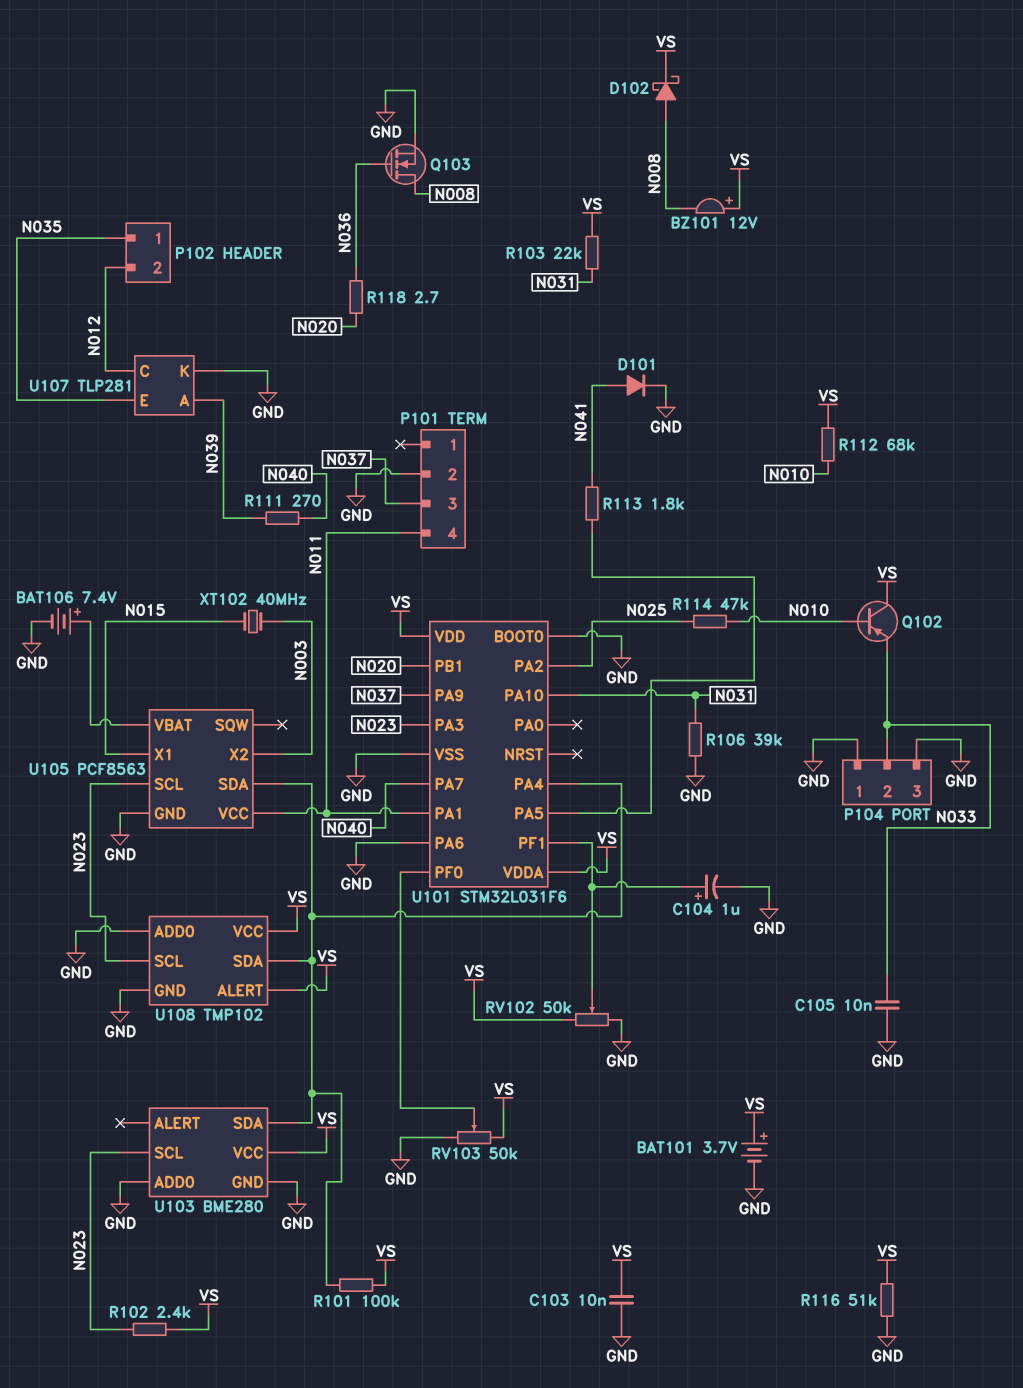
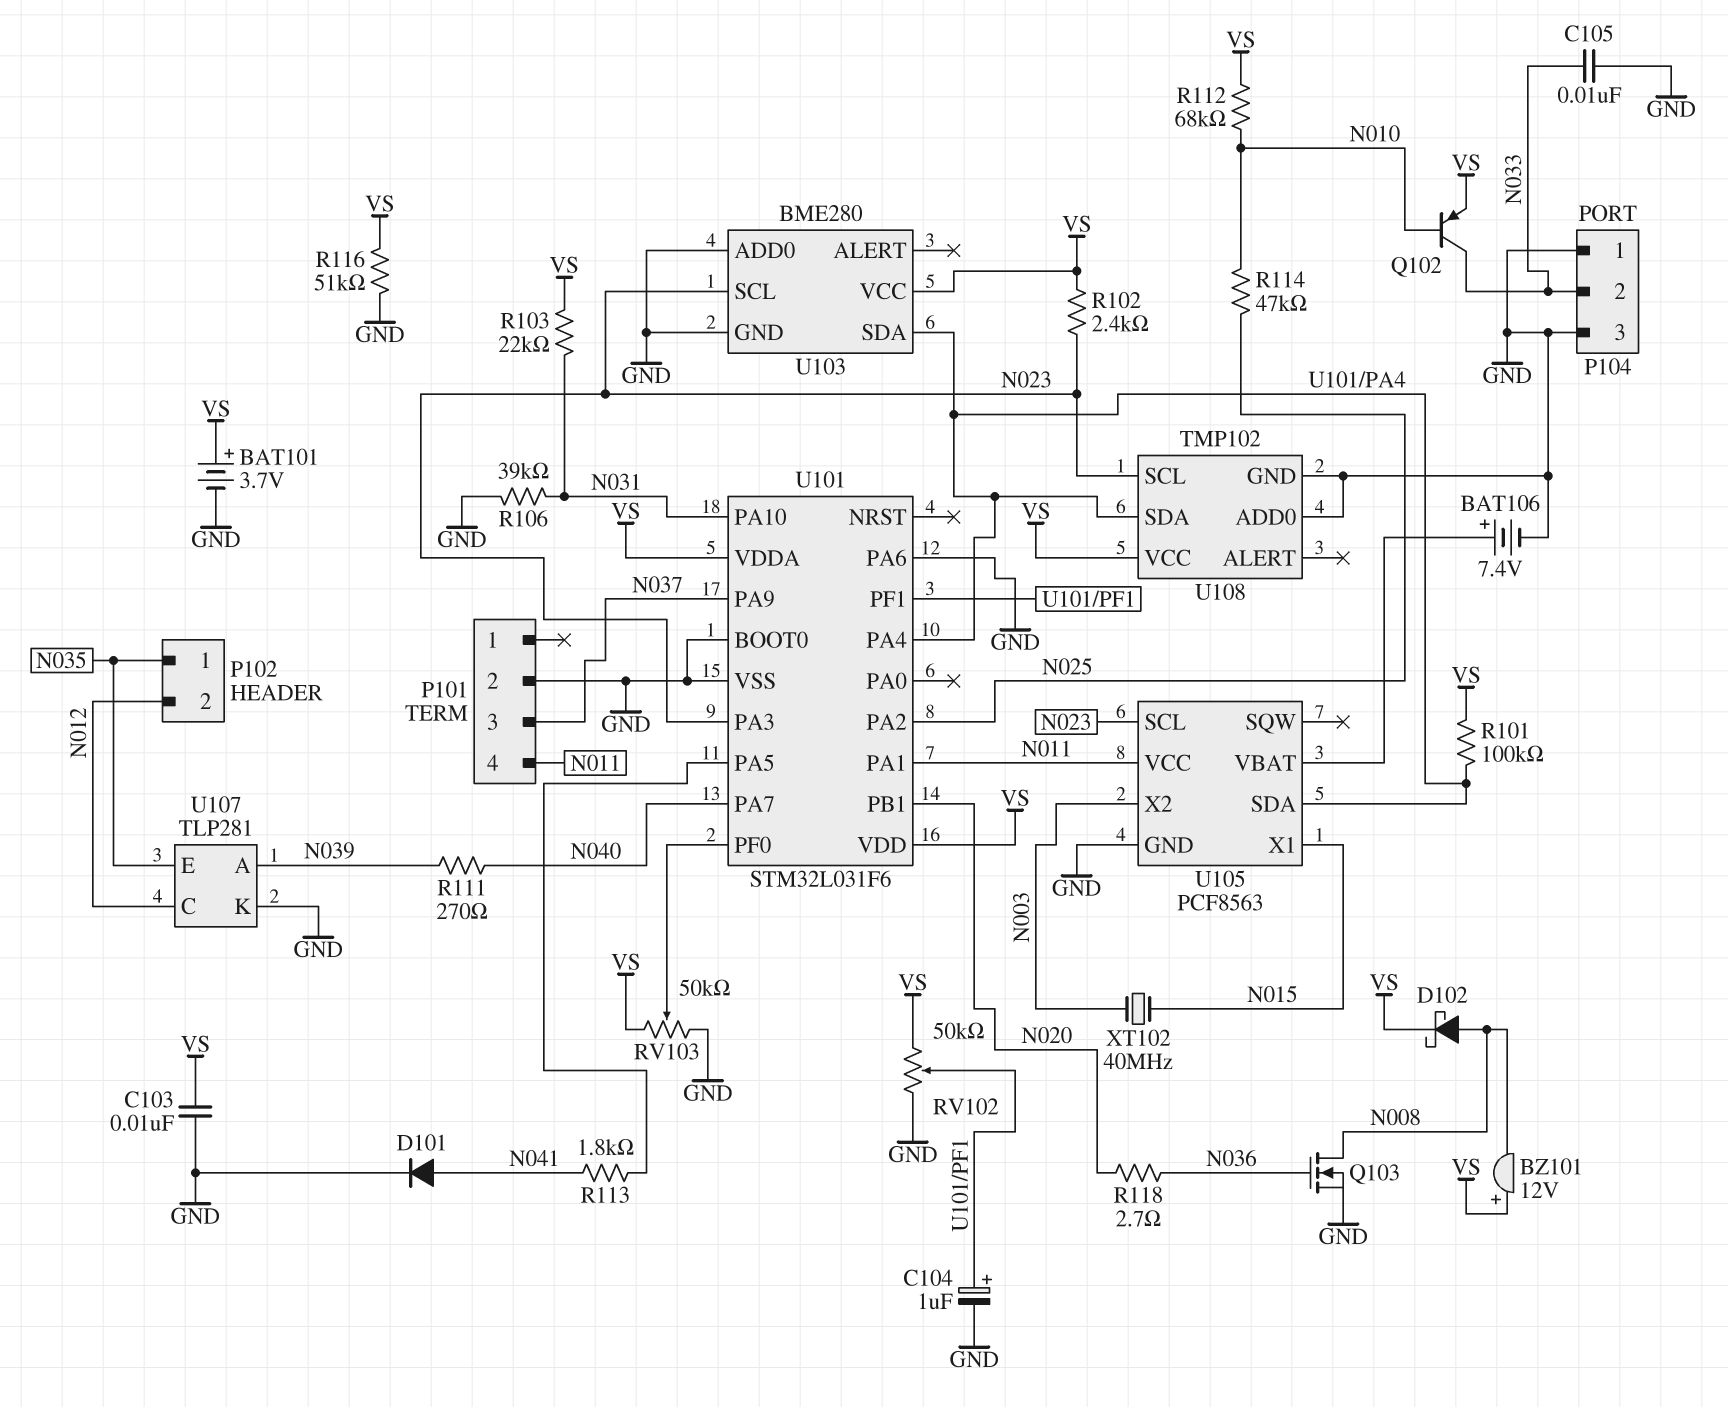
Q102: PNP (B N010, C VS, E N033) -> PNP (B N010, C N033, E VS)
U108 pin ALERT: VS -> none

